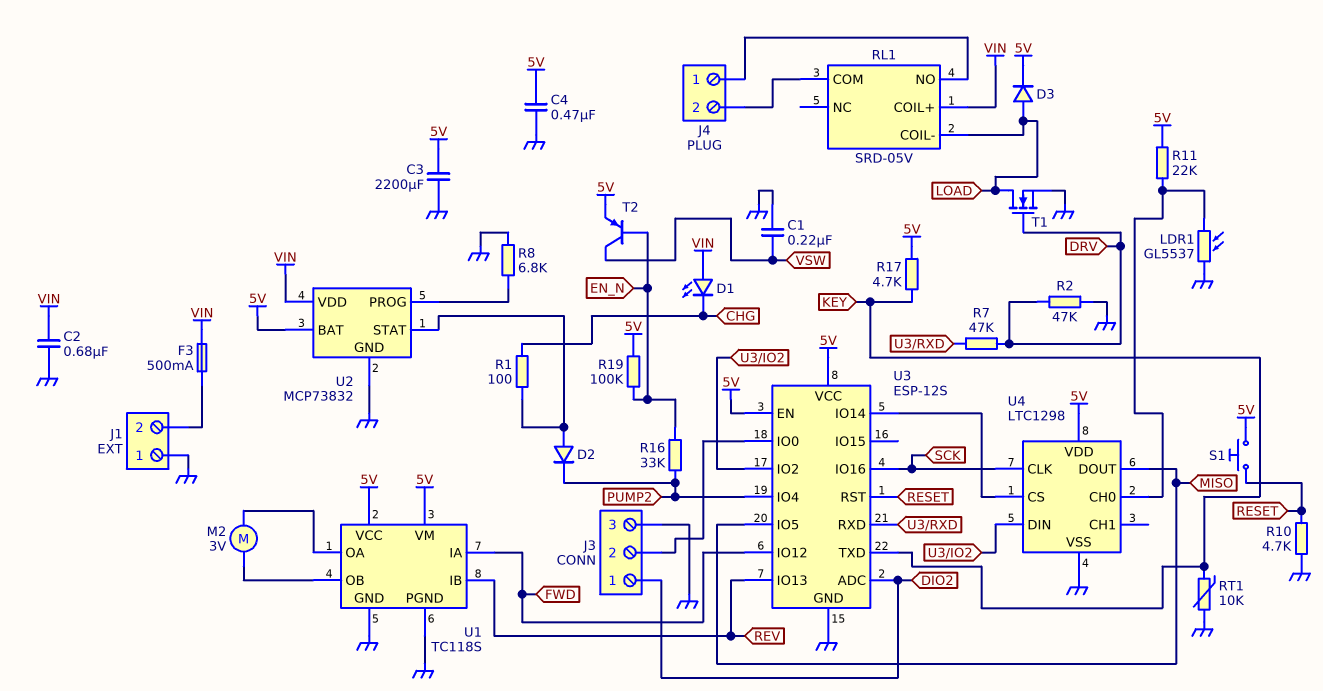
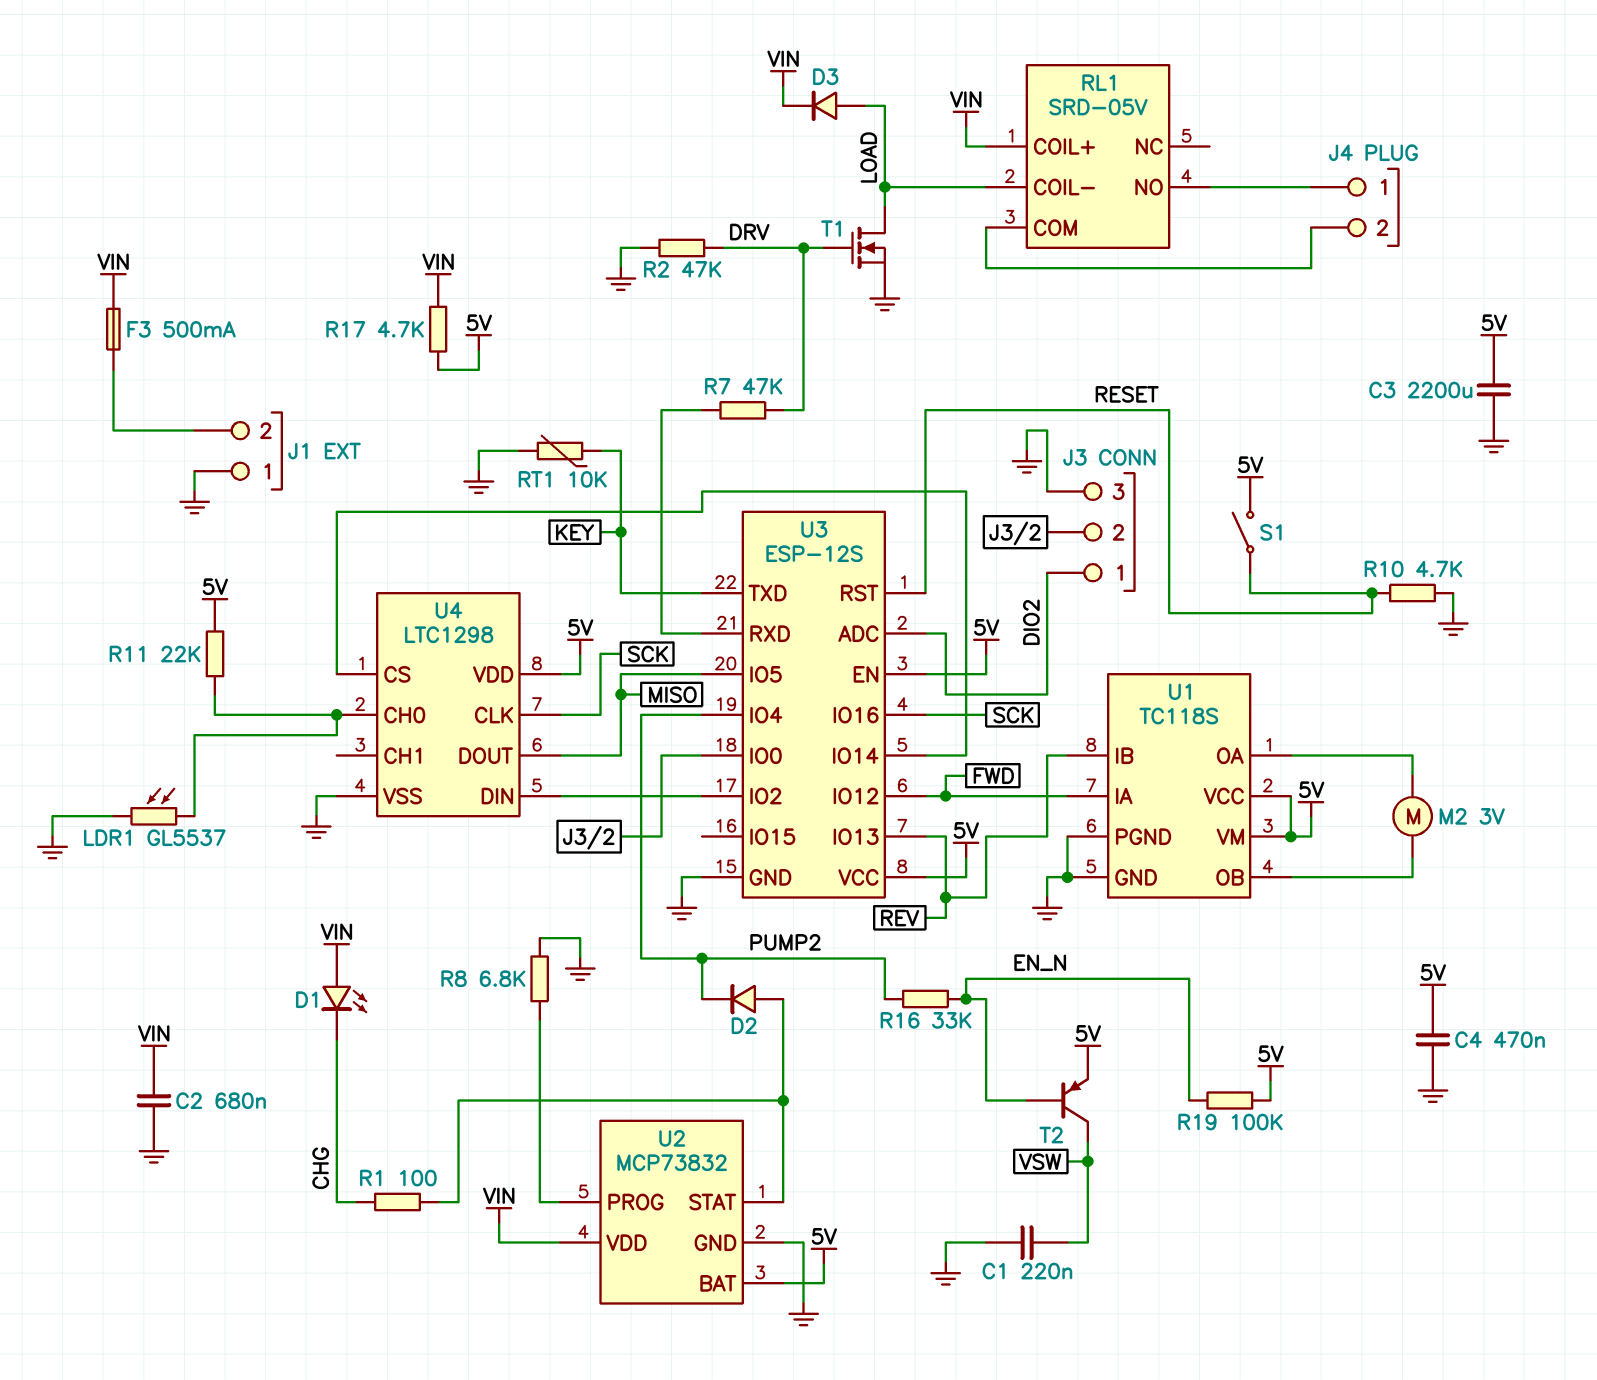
D3: diode (A LOAD, K 5V) -> diode (A LOAD, K VIN)
R17: 4.7k (5V, KEY) -> 4.7k (5V, VIN)
S1: button (5V, RESET) -> switch (5V, RESET)

